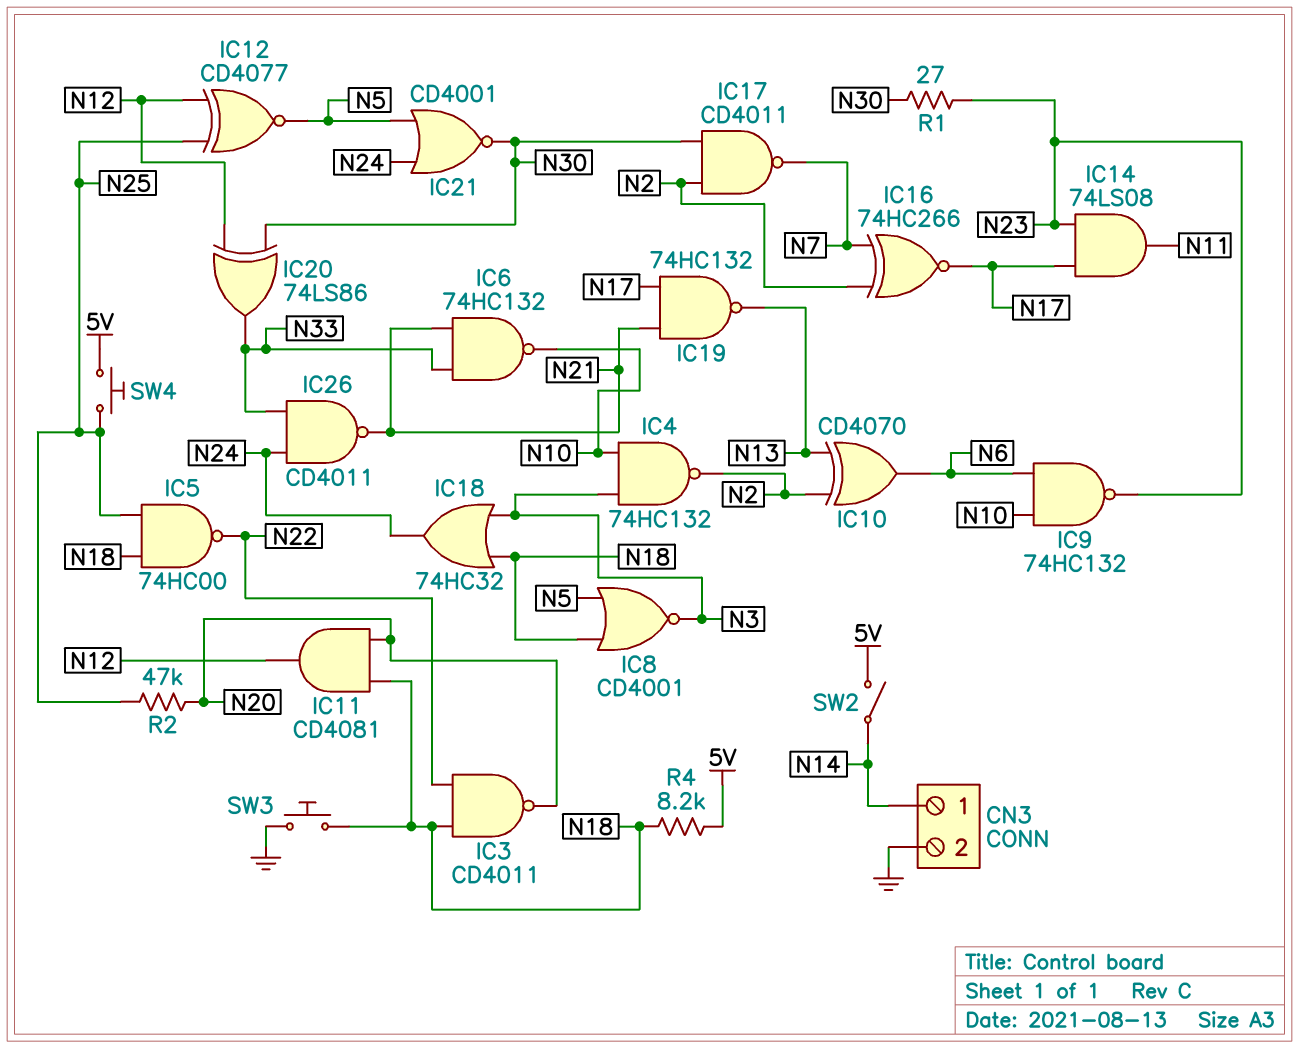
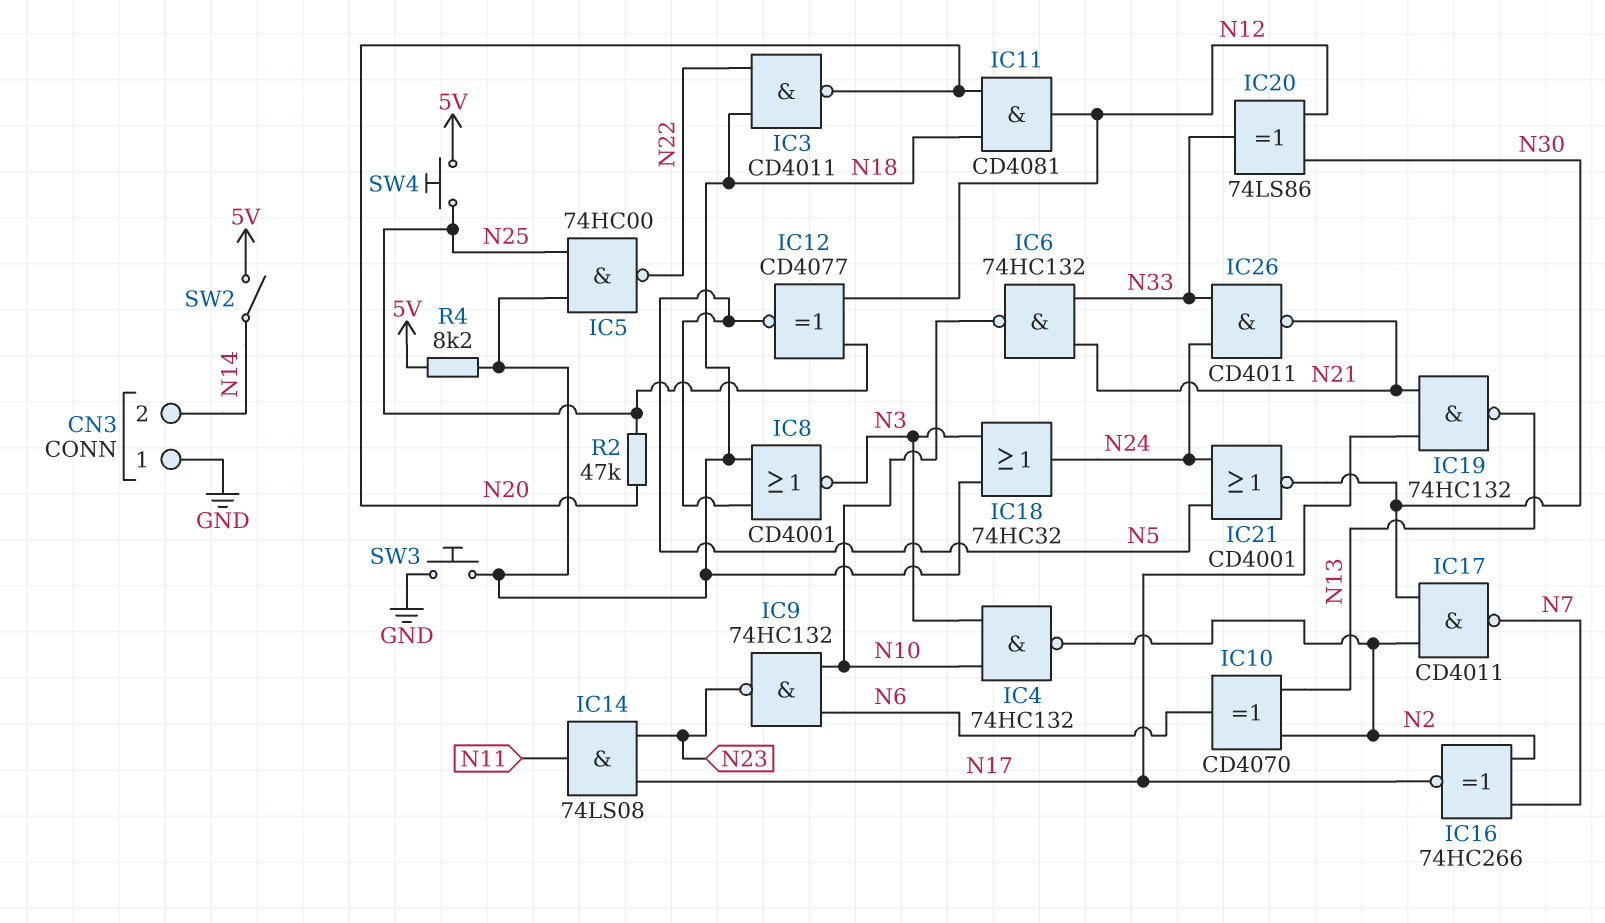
CN3 pin 1: N14 -> GND
CN3 pin 2: GND -> N14
R1: 27 (N23, N30) -> none

